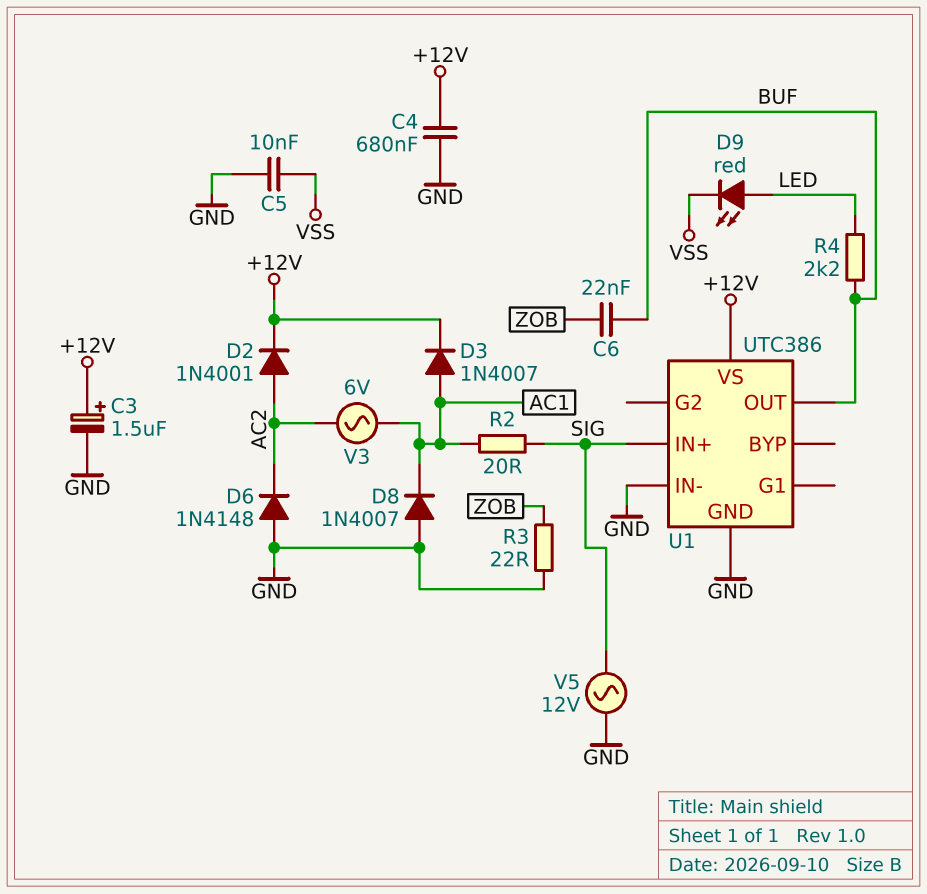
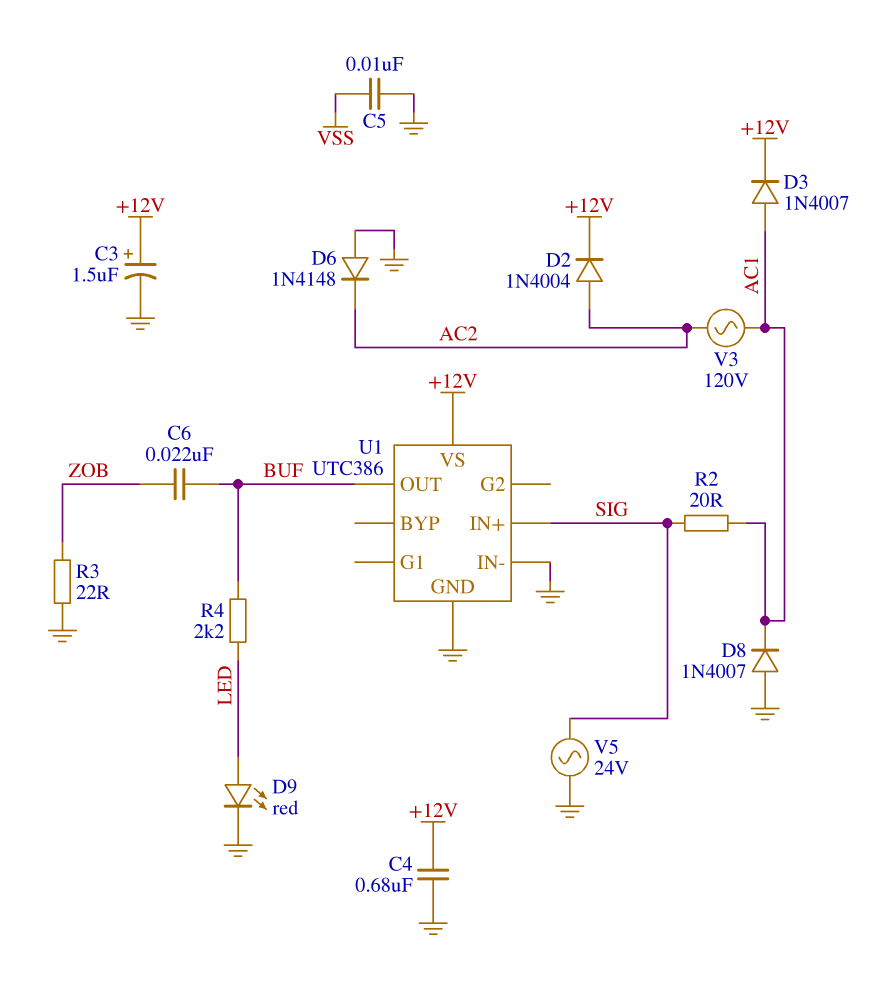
D2: diode 1N4001 (A AC2, K +12V) -> diode 1N4004 (A AC2, K +12V)
D9: LED red (A LED, K VSS) -> LED red (A LED, K GND)
V3: AC 6V (AC1, AC2) -> AC 120V (AC1, AC2)
V5: AC 12V (GND, SIG) -> AC 24V (GND, SIG)

